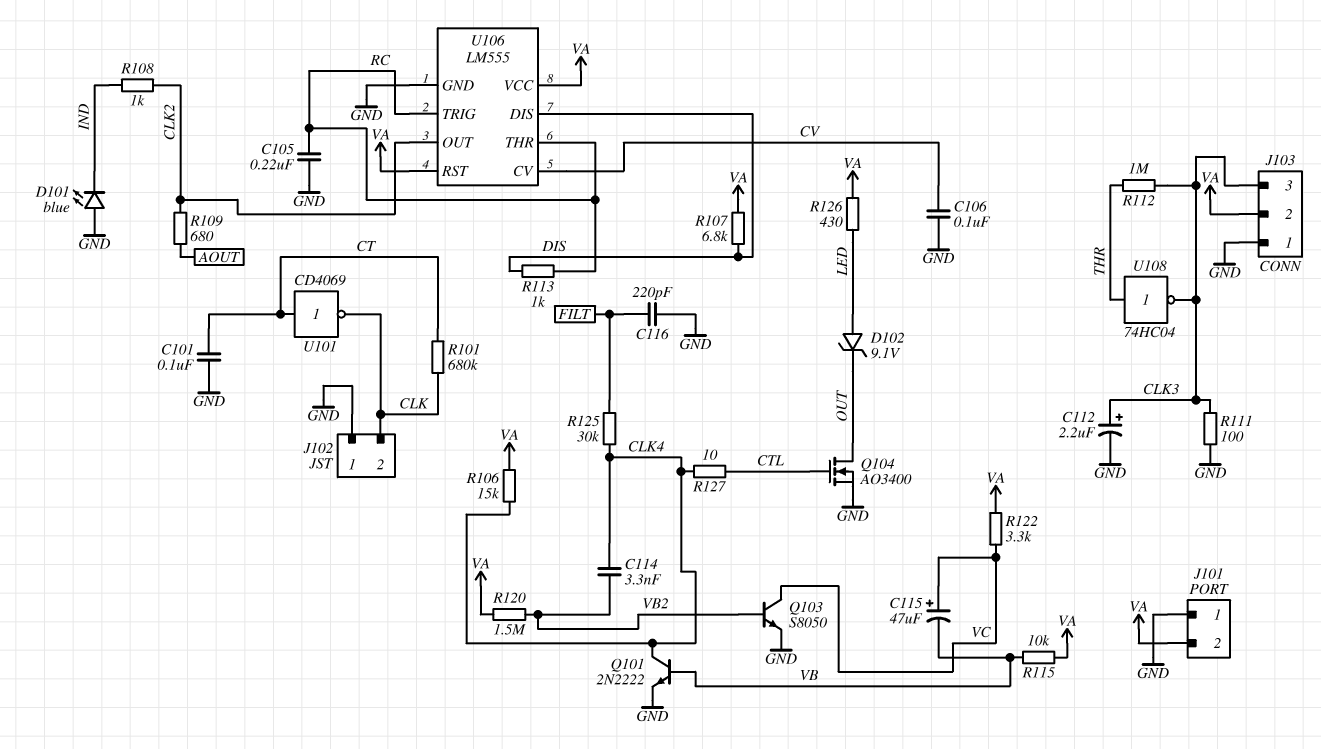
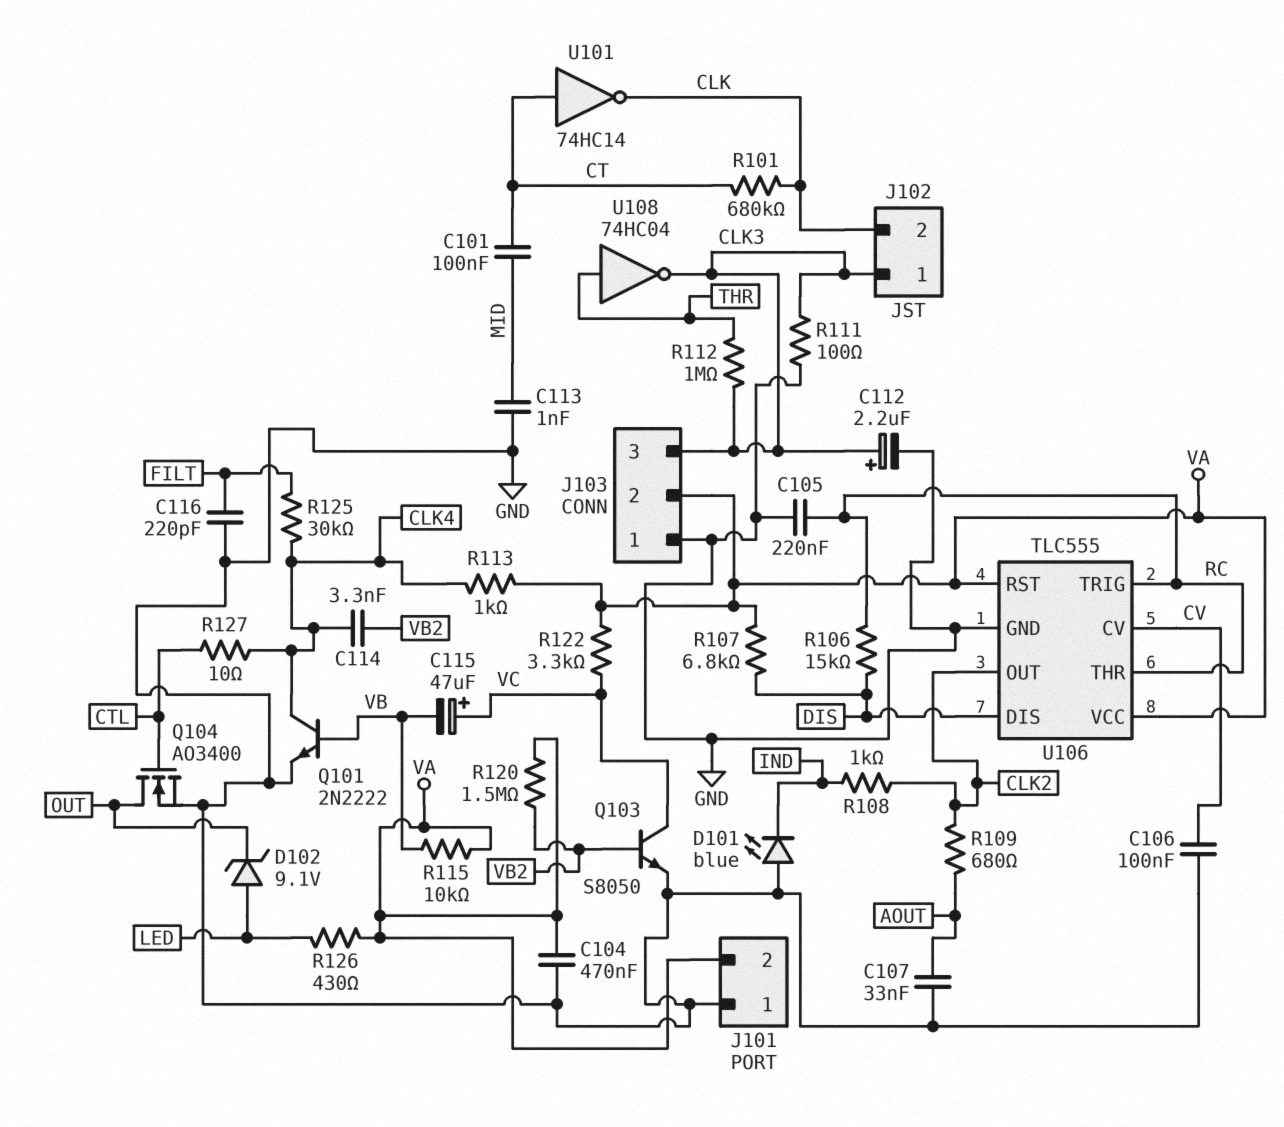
C101: 100nF (CT, GND) -> 100nF (CT, MID)
C104: none -> 470nF (GND, VA)
C107: none -> 33nF (AOUT, GND)
C113: none -> 1nF (GND, MID)
J102 pin 1: GND -> CLK3
R106: 15k (CLK4, VA) -> 15k (DIS, RC)
R113: 1k (DIS, RC) -> 1k (CLK4, VA)
U101: NOT CD4069 (in CT, out CLK) -> NOT 74HC14 (in CT, out CLK)
U106: LM555 -> TLC555

